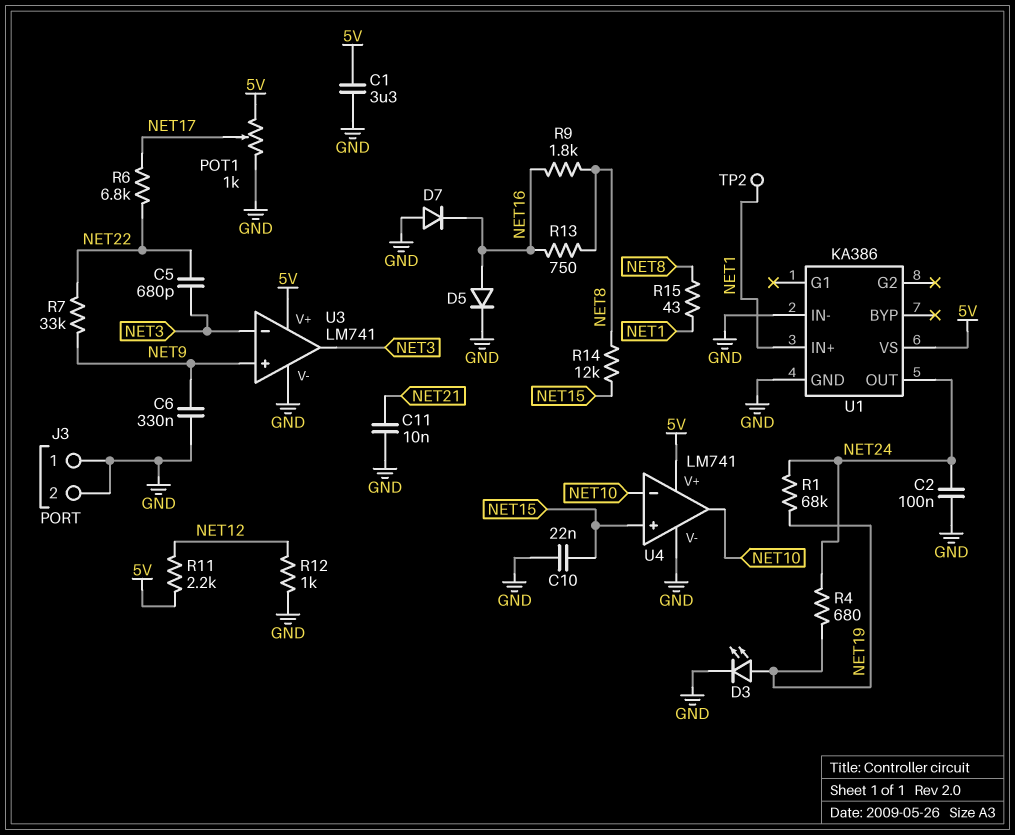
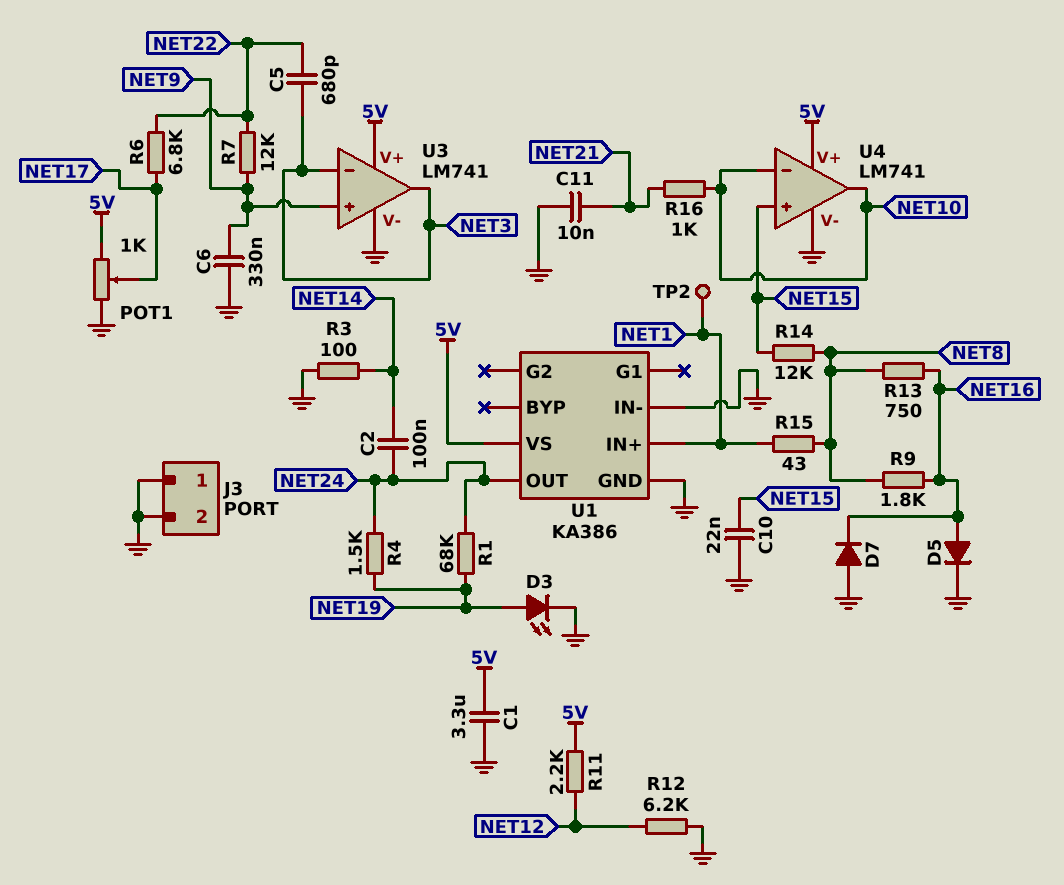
C2: 100nF (GND, NET24) -> 100nF (NET14, NET24)
R3: none -> 100 (GND, NET14)
R4: 680 (NET19, NET24) -> 1.5k (NET19, NET24)
R7: 33k (NET9, NET22) -> 12k (NET9, NET22)
R12: 1k (GND, NET12) -> 6.2k (GND, NET12)
R16: none -> 1k (NET10, NET21)

